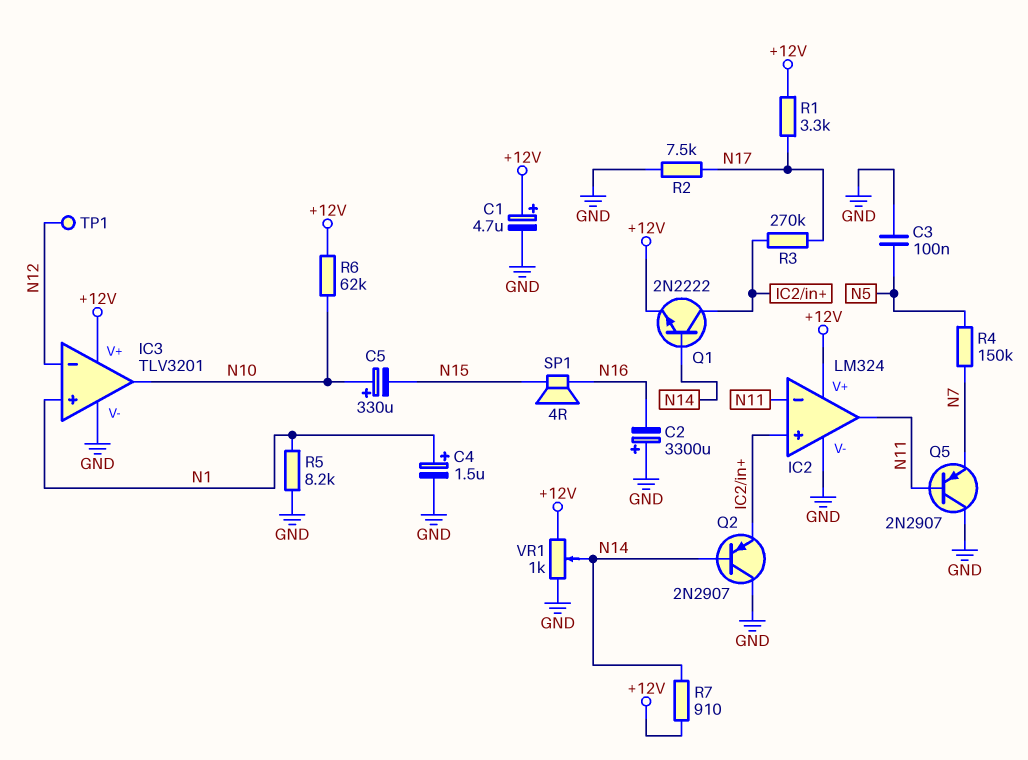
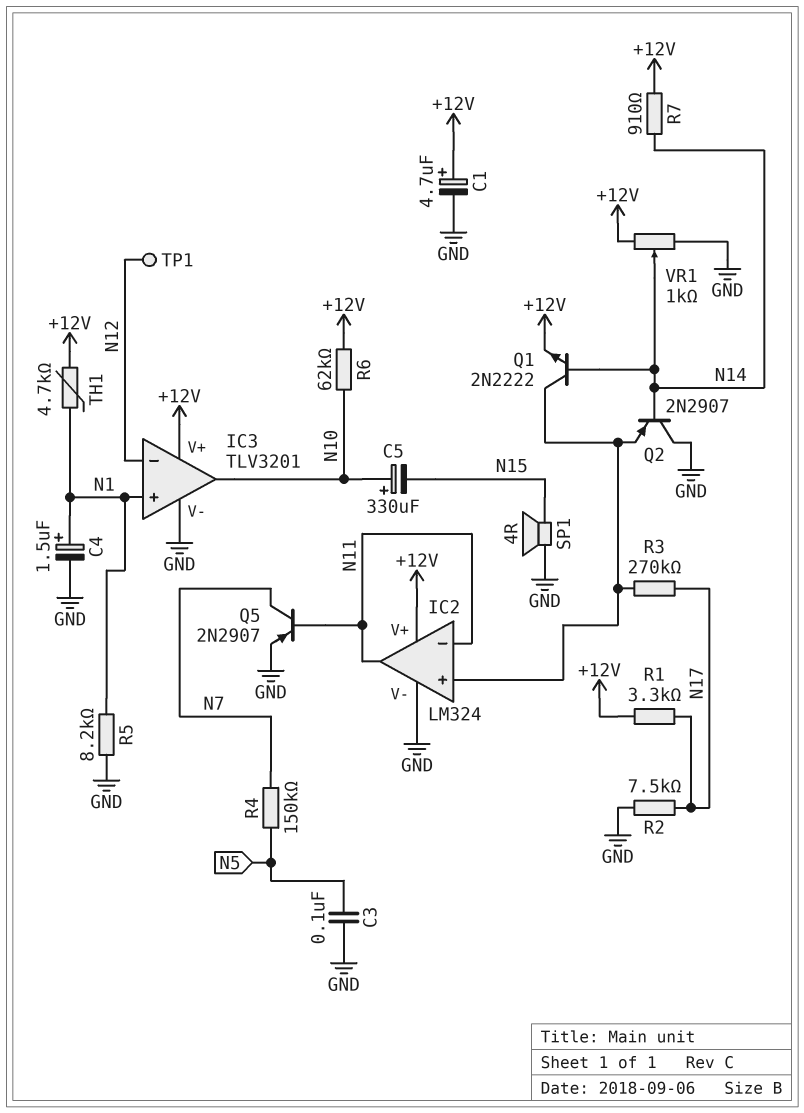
C2: 3300uF (plus GND, minus N16) -> none
Q5: PNP 2N2907 (B N11, C GND, E N7) -> PNP 2N2907 (B N11, C N7, E GND)
SP1: speaker 4R (N15, N16) -> speaker 4R (GND, N15)
TH1: none -> 4.7k (+12V, N1)

